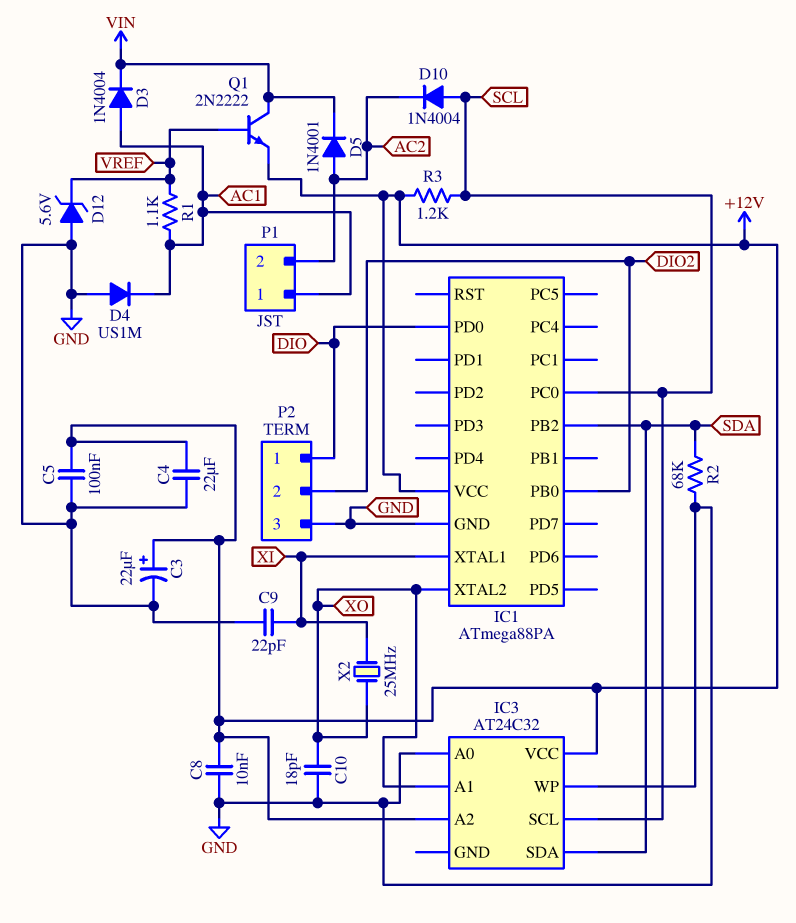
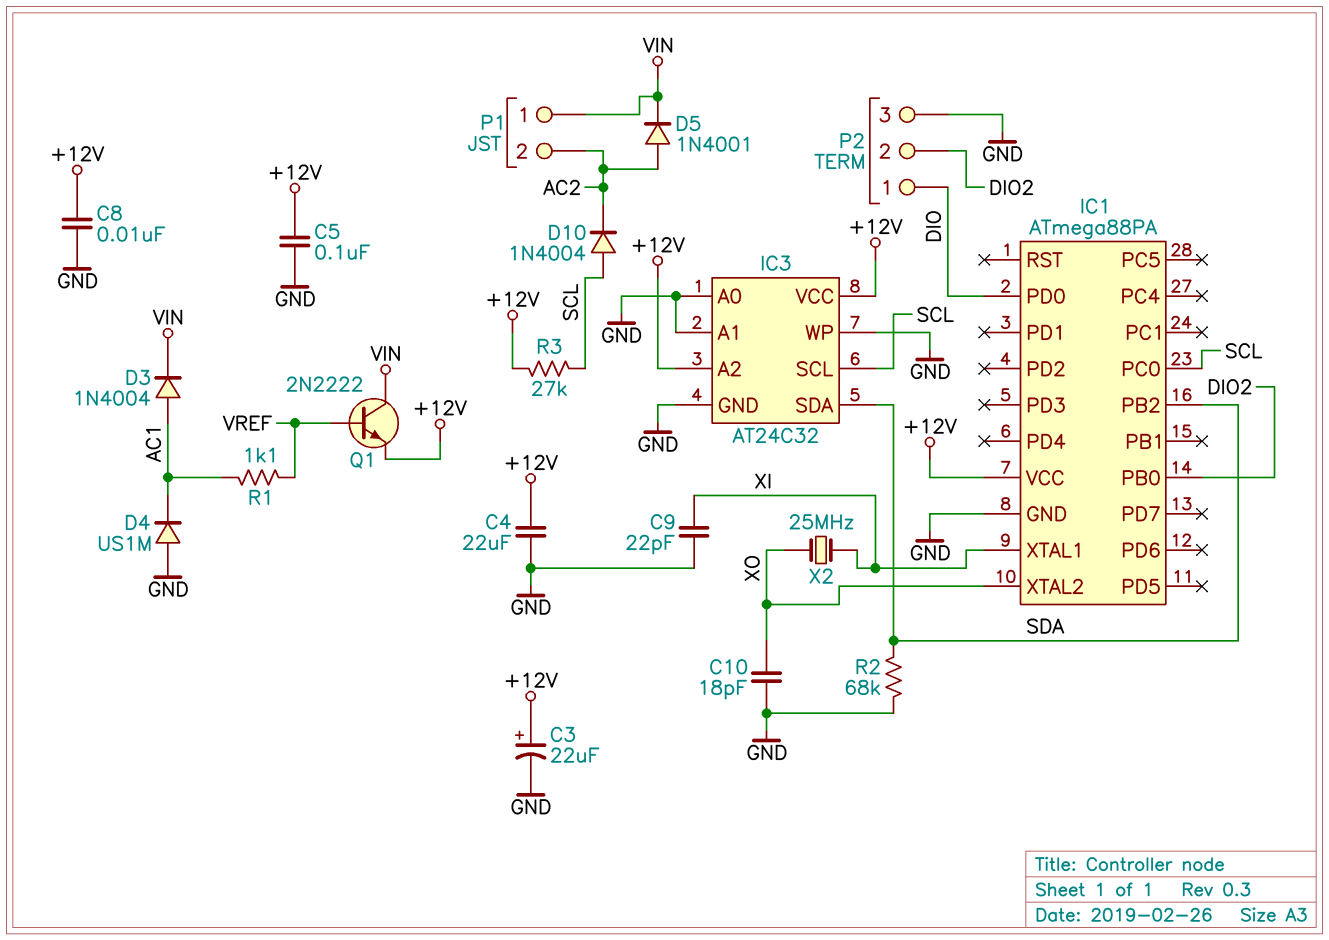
D12: zener 5.6V (A GND, K VREF) -> none
IC3 pin A1: XO -> GND
IC3 pin GND: none -> GND
P1 pin 1: AC1 -> VIN
R3: 1.2k (+12V, SCL) -> 27k (+12V, SCL)

